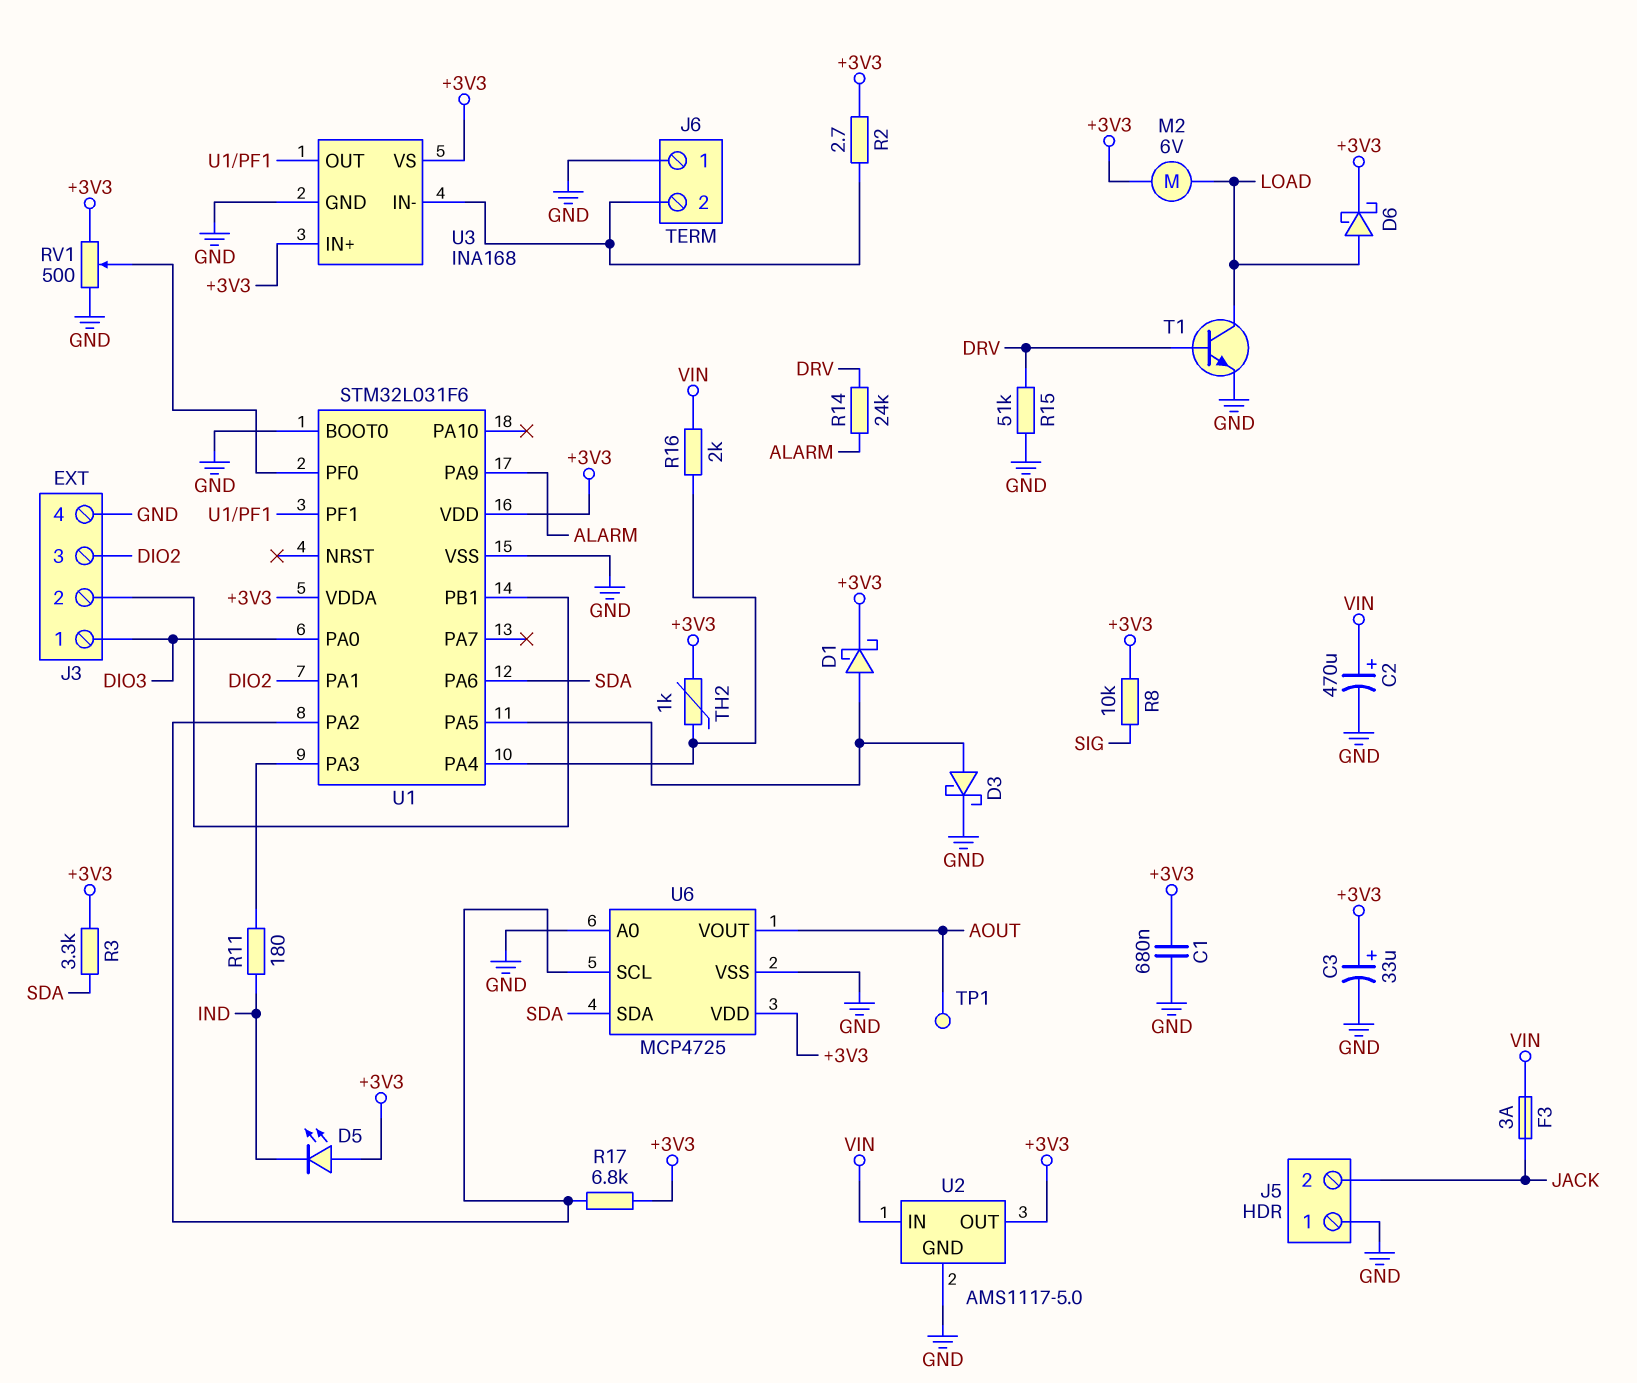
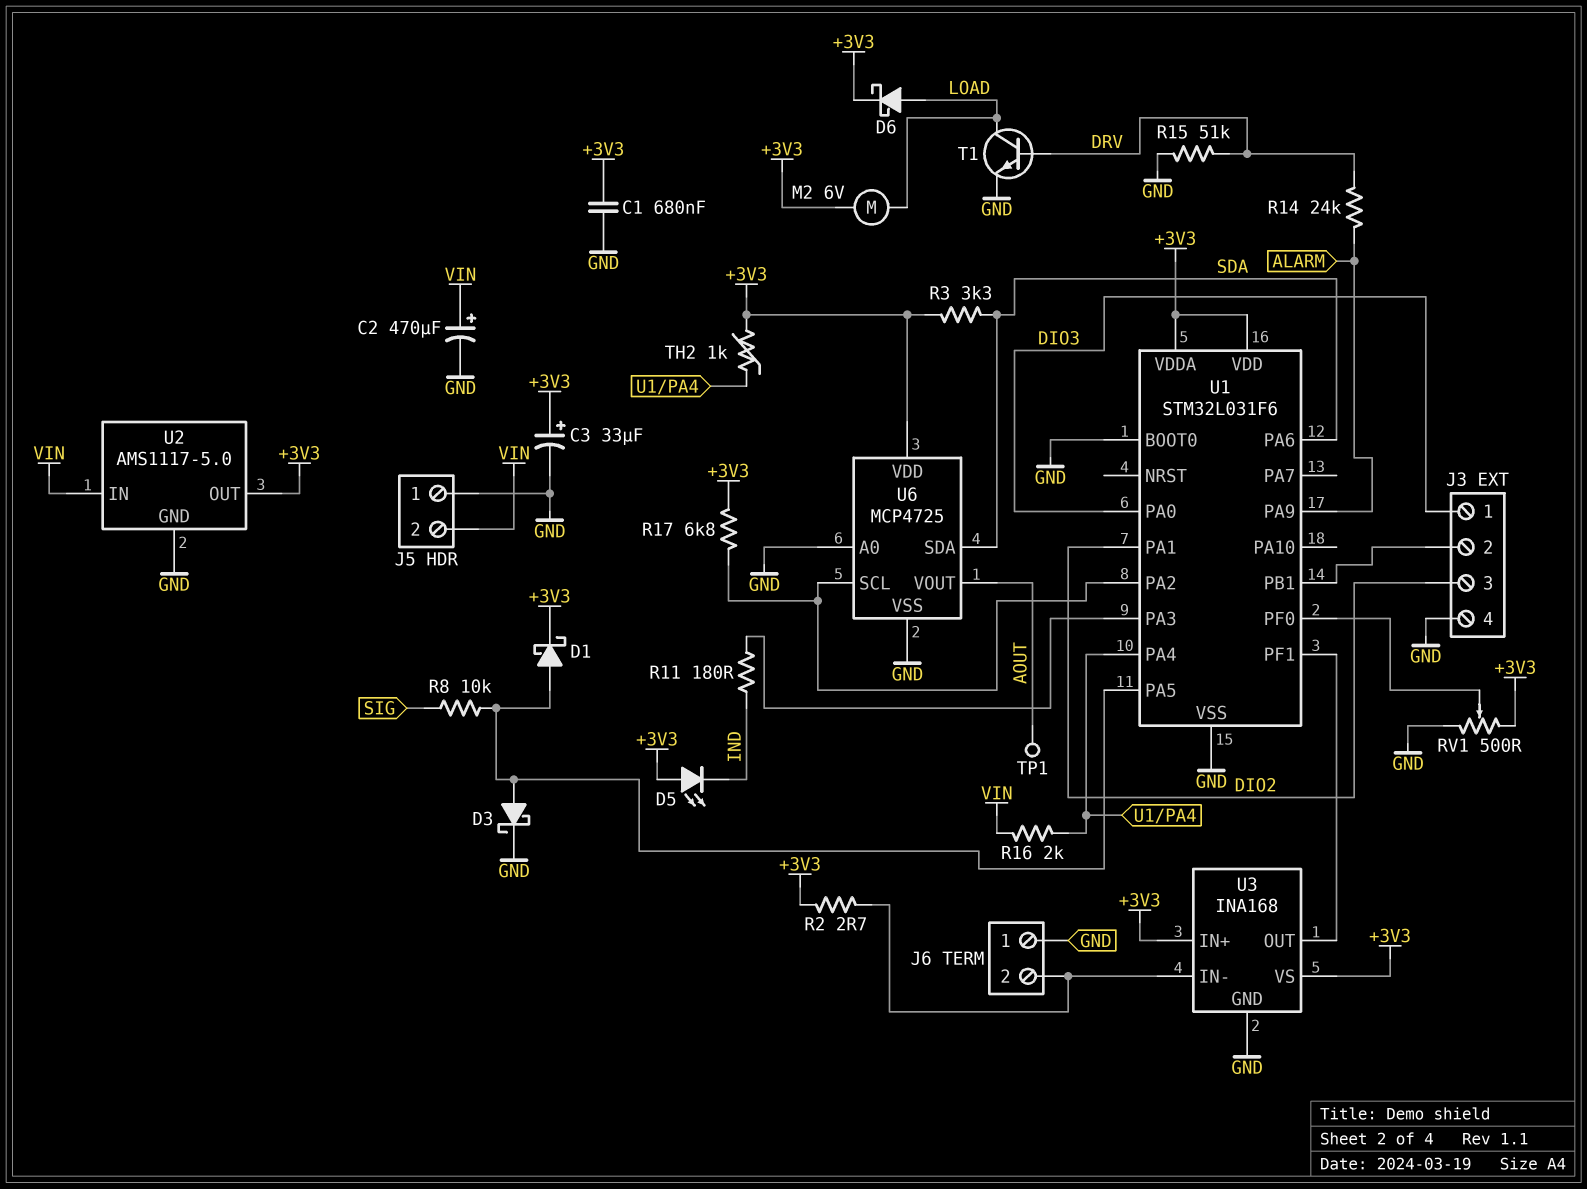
F3: 3A (JACK, VIN) -> none
J5 pin 2: JACK -> VIN
R8: 10k (+3V3, SIG) -> 10k (SIG, U1/PA5)

